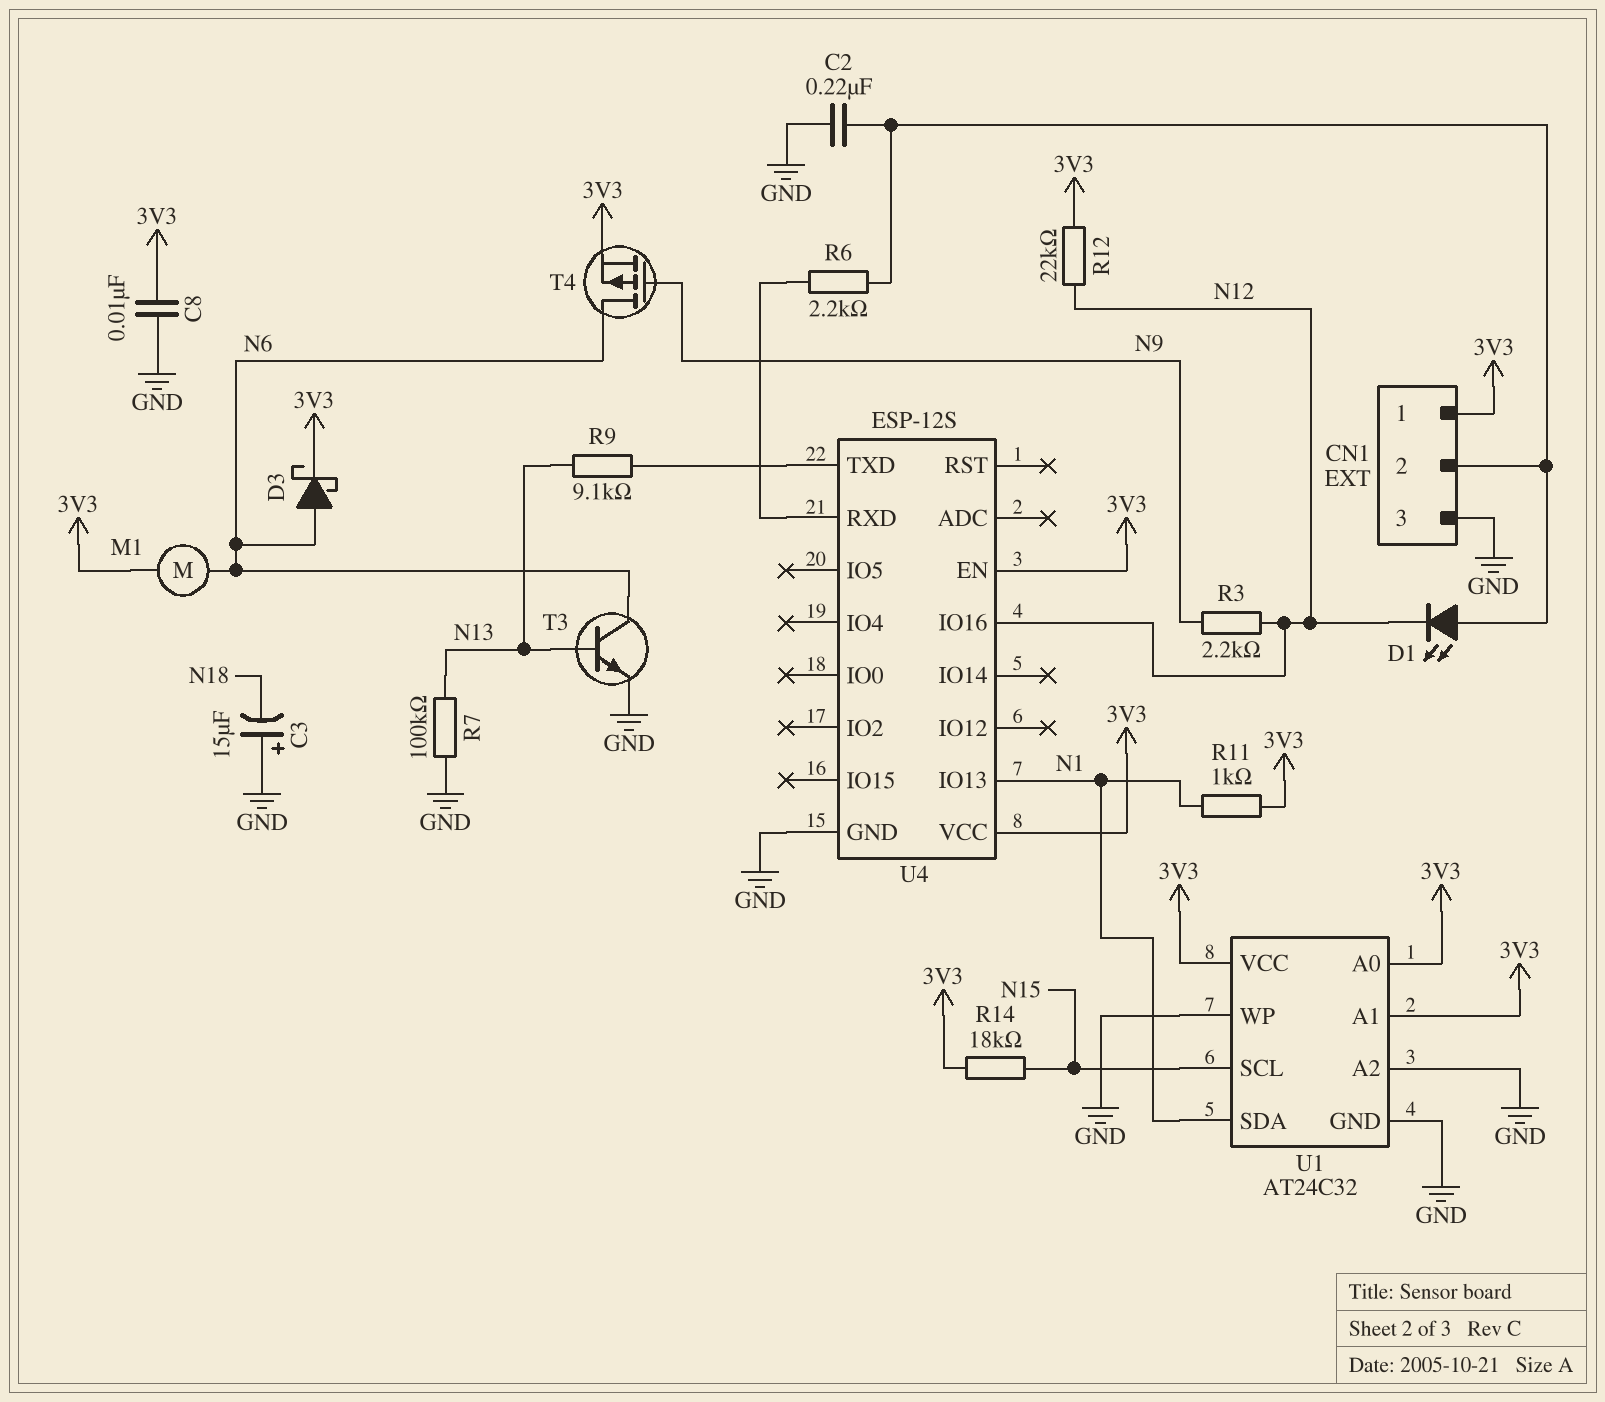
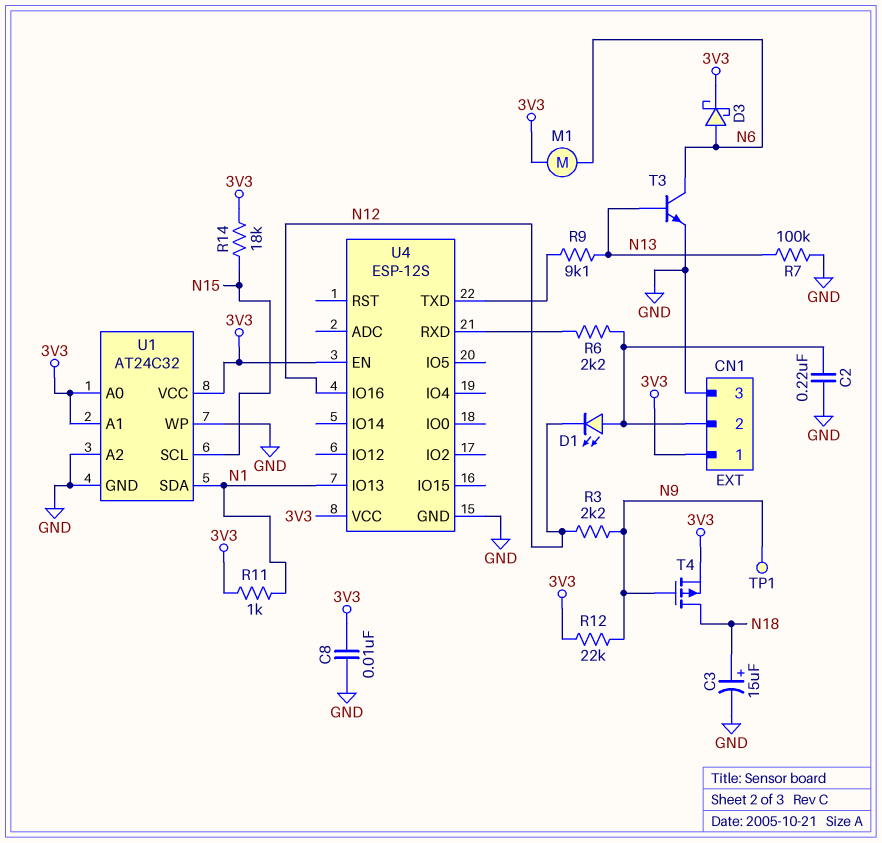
C3: 15uF (plus GND, minus N18) -> 15uF (plus N18, minus GND)
R12: 22k (3V3, N12) -> 22k (3V3, N9)
T4: PMOS (G N9, D N6, S 3V3) -> PMOS (G N9, D N18, S 3V3)
TP1: none -> test point (N9)

